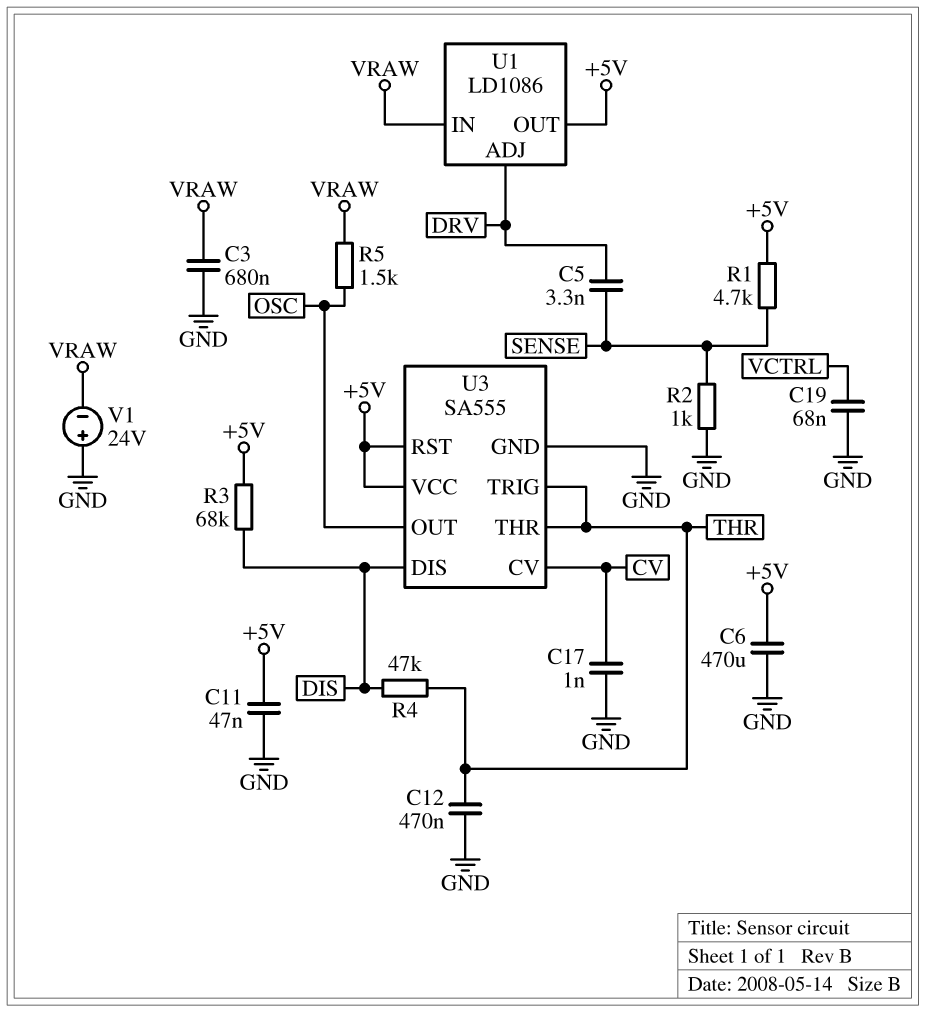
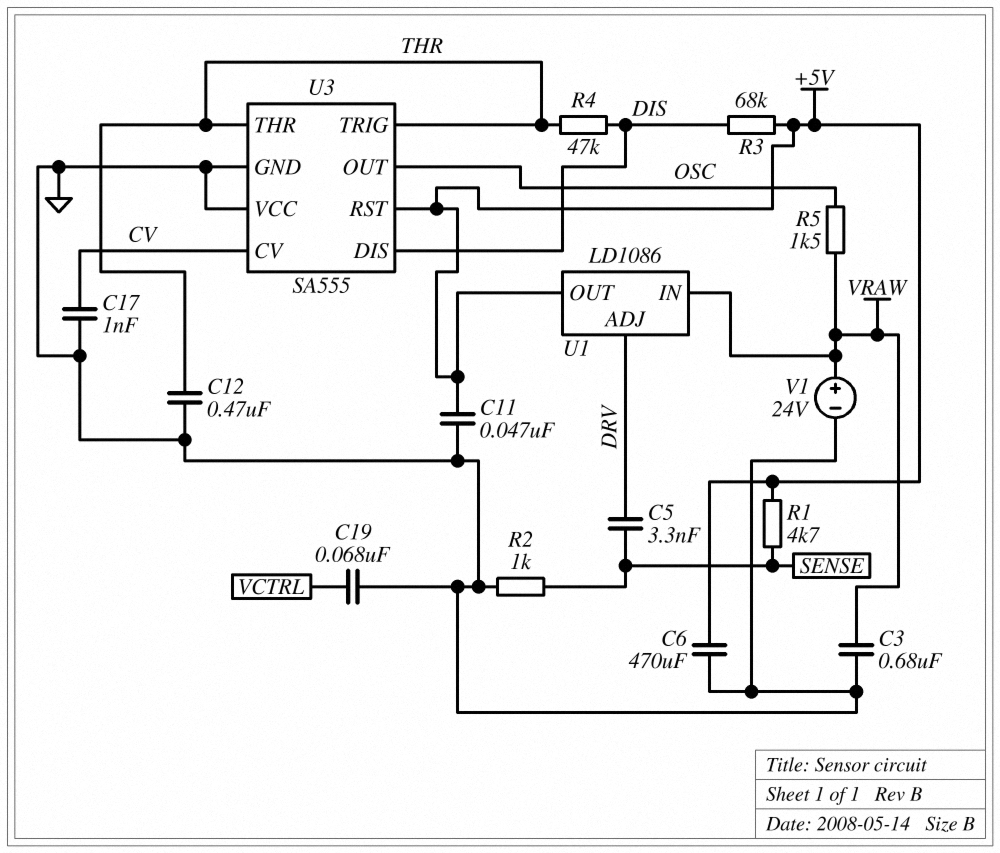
U3 pin VCC: +5V -> GND
V1: 24V (plus GND, minus VRAW) -> 24V (plus VRAW, minus GND)

